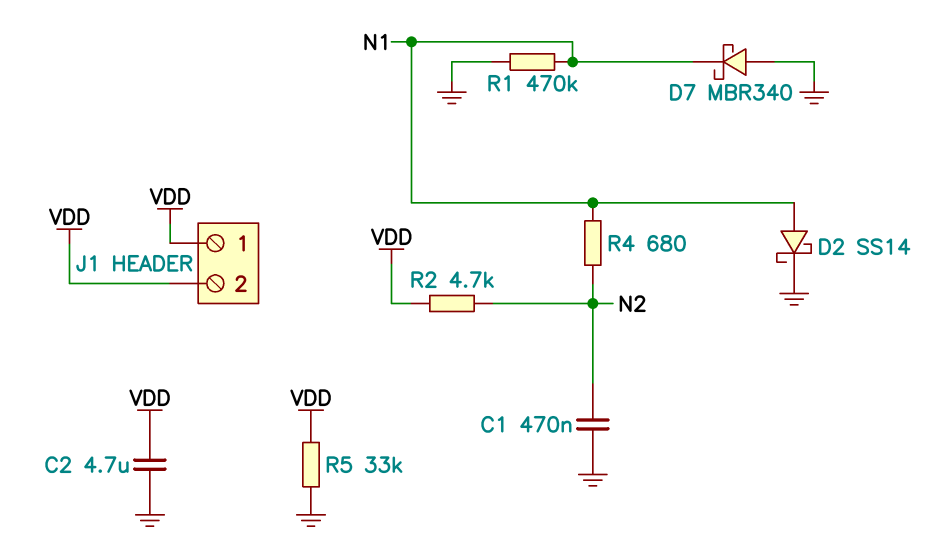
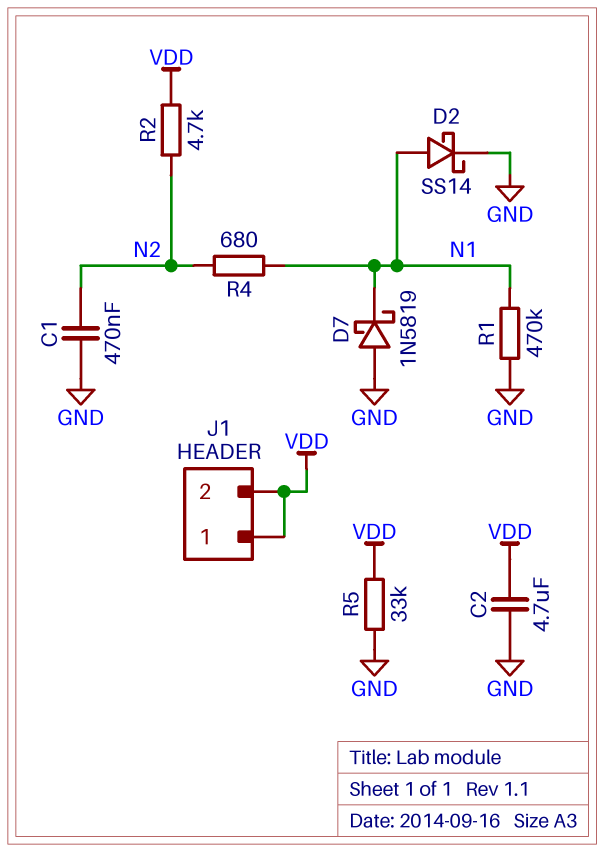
D7: schottky MBR340 (A GND, K N1) -> schottky 1N5819 (A GND, K N1)

